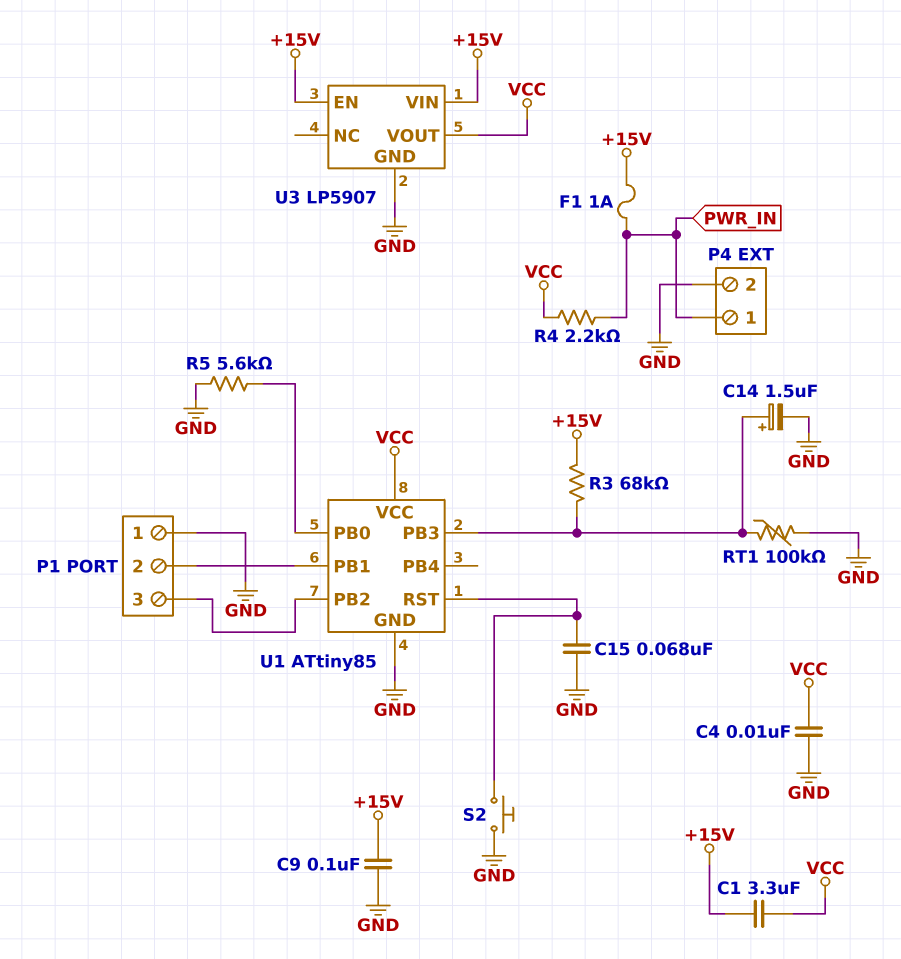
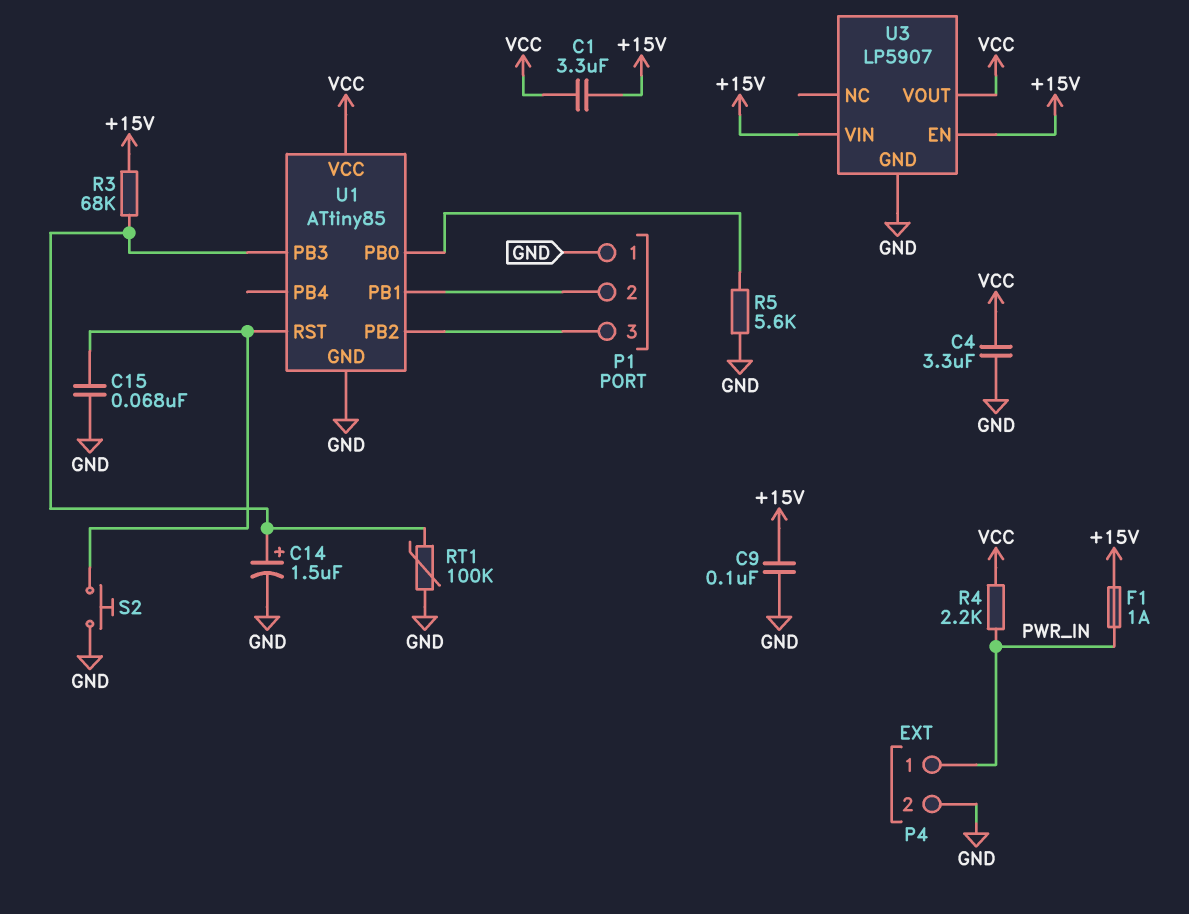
C4: 10nF (GND, VCC) -> 3.3uF (GND, VCC)

